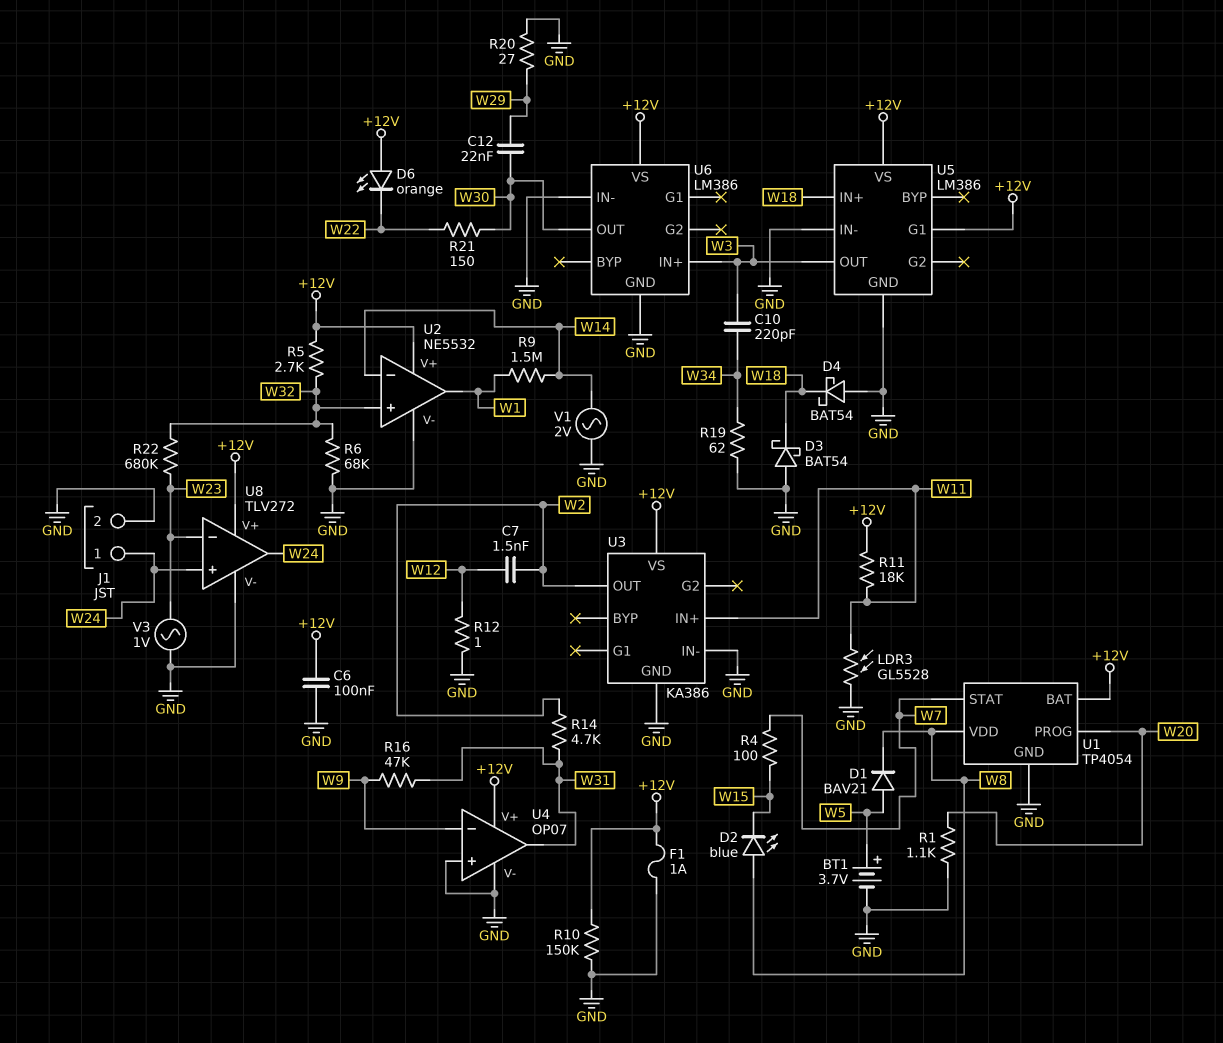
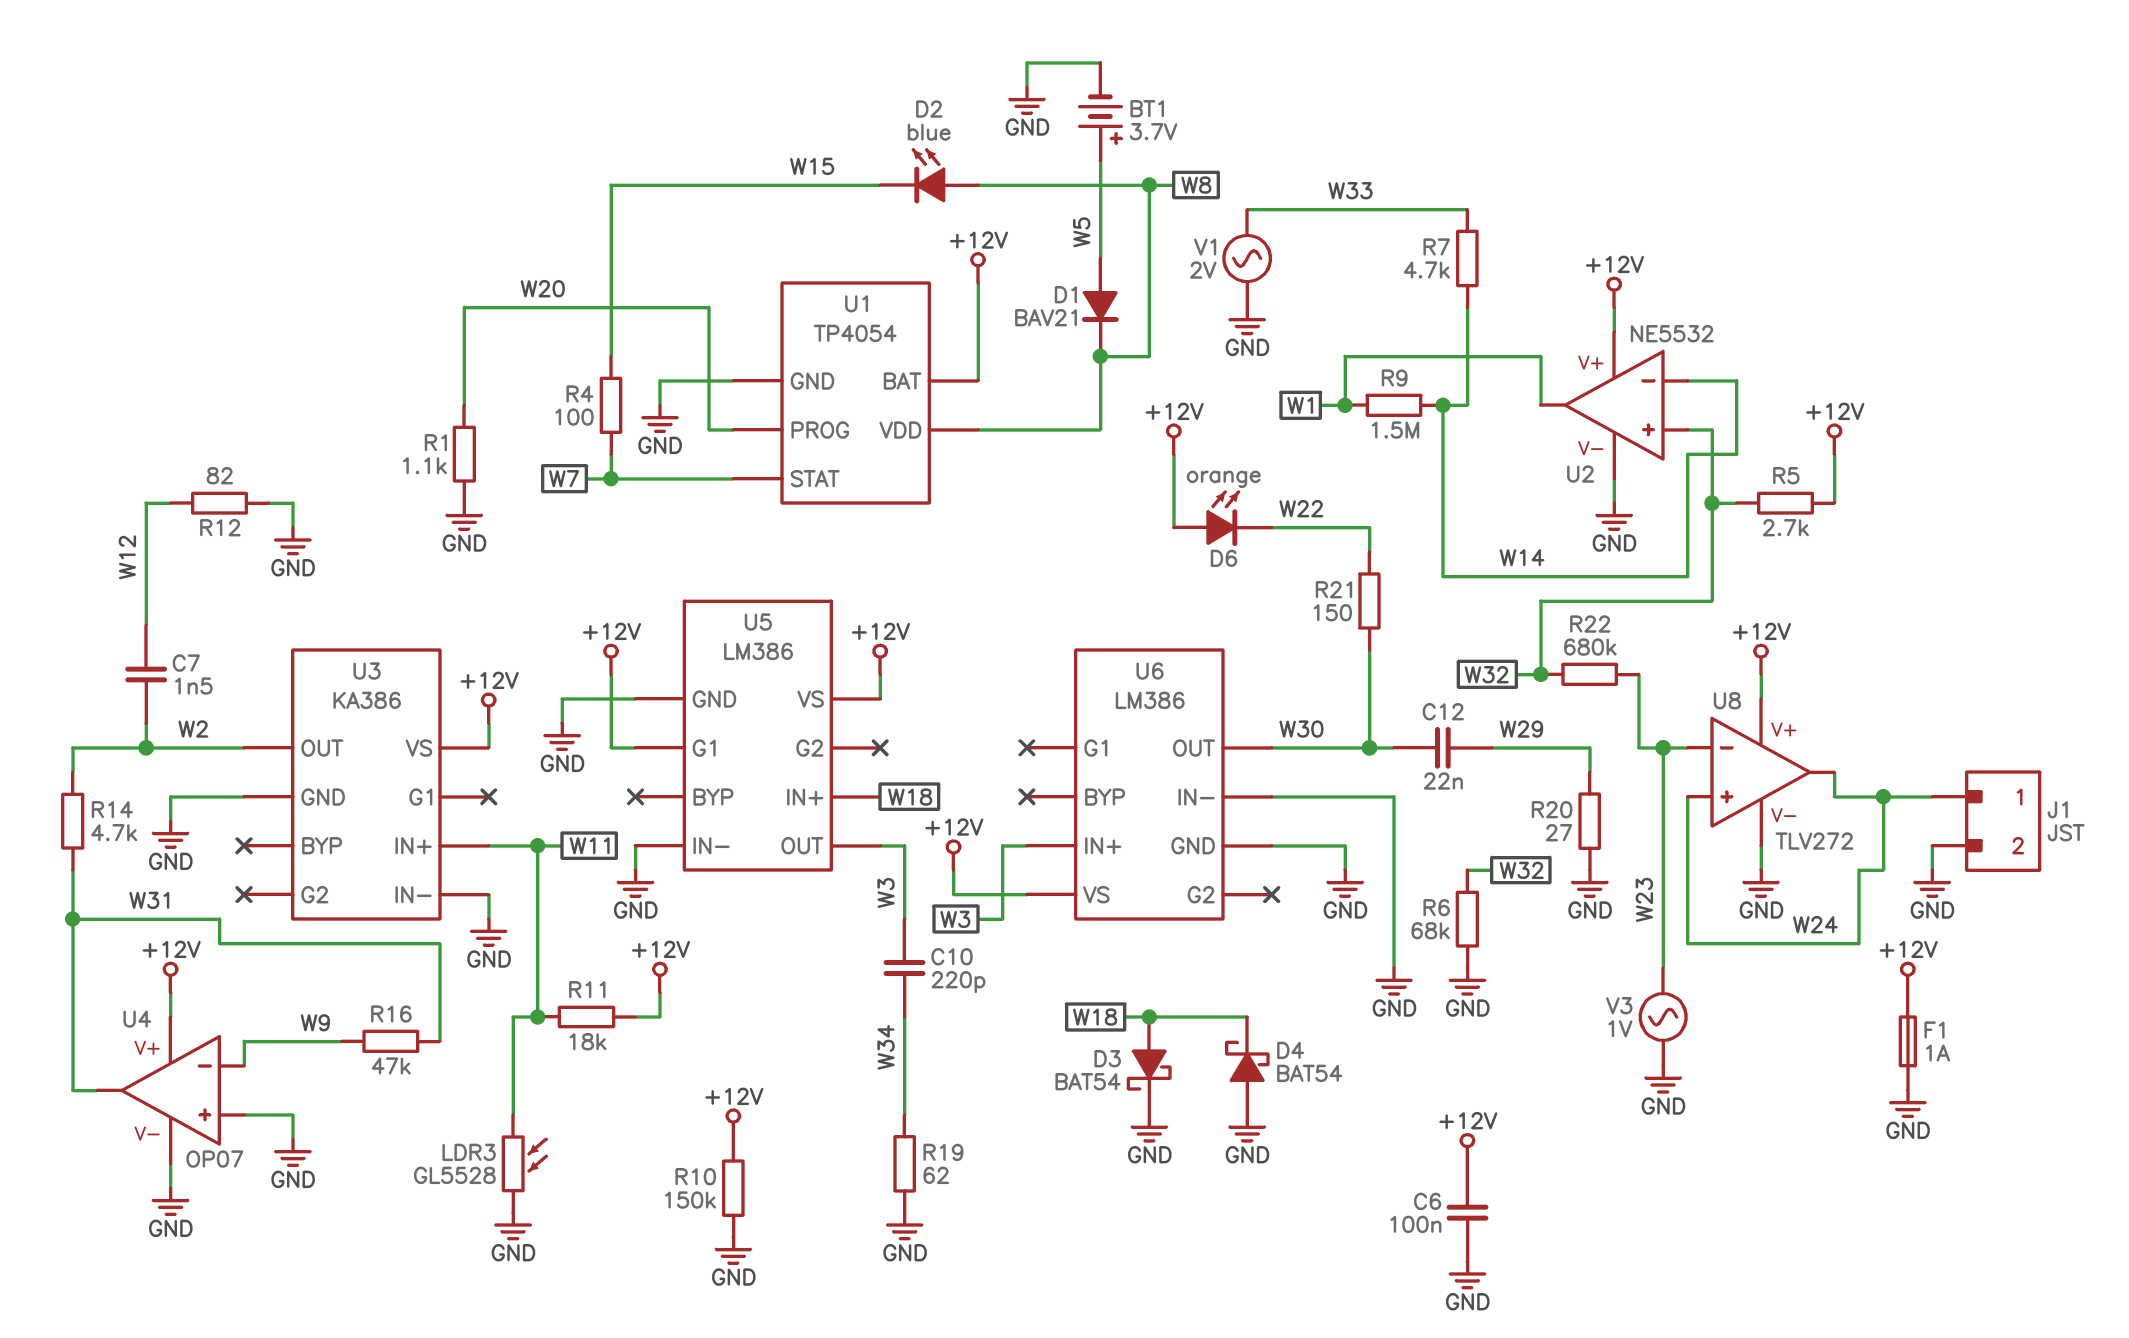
D3: schottky BAT54 (A GND, K W18) -> schottky BAT54 (A W18, K GND)
R7: none -> 4.7k (W14, W33)
R12: 1 (GND, W12) -> 82 (GND, W12)
V1: AC 2V (GND, W14) -> AC 2V (GND, W33)

